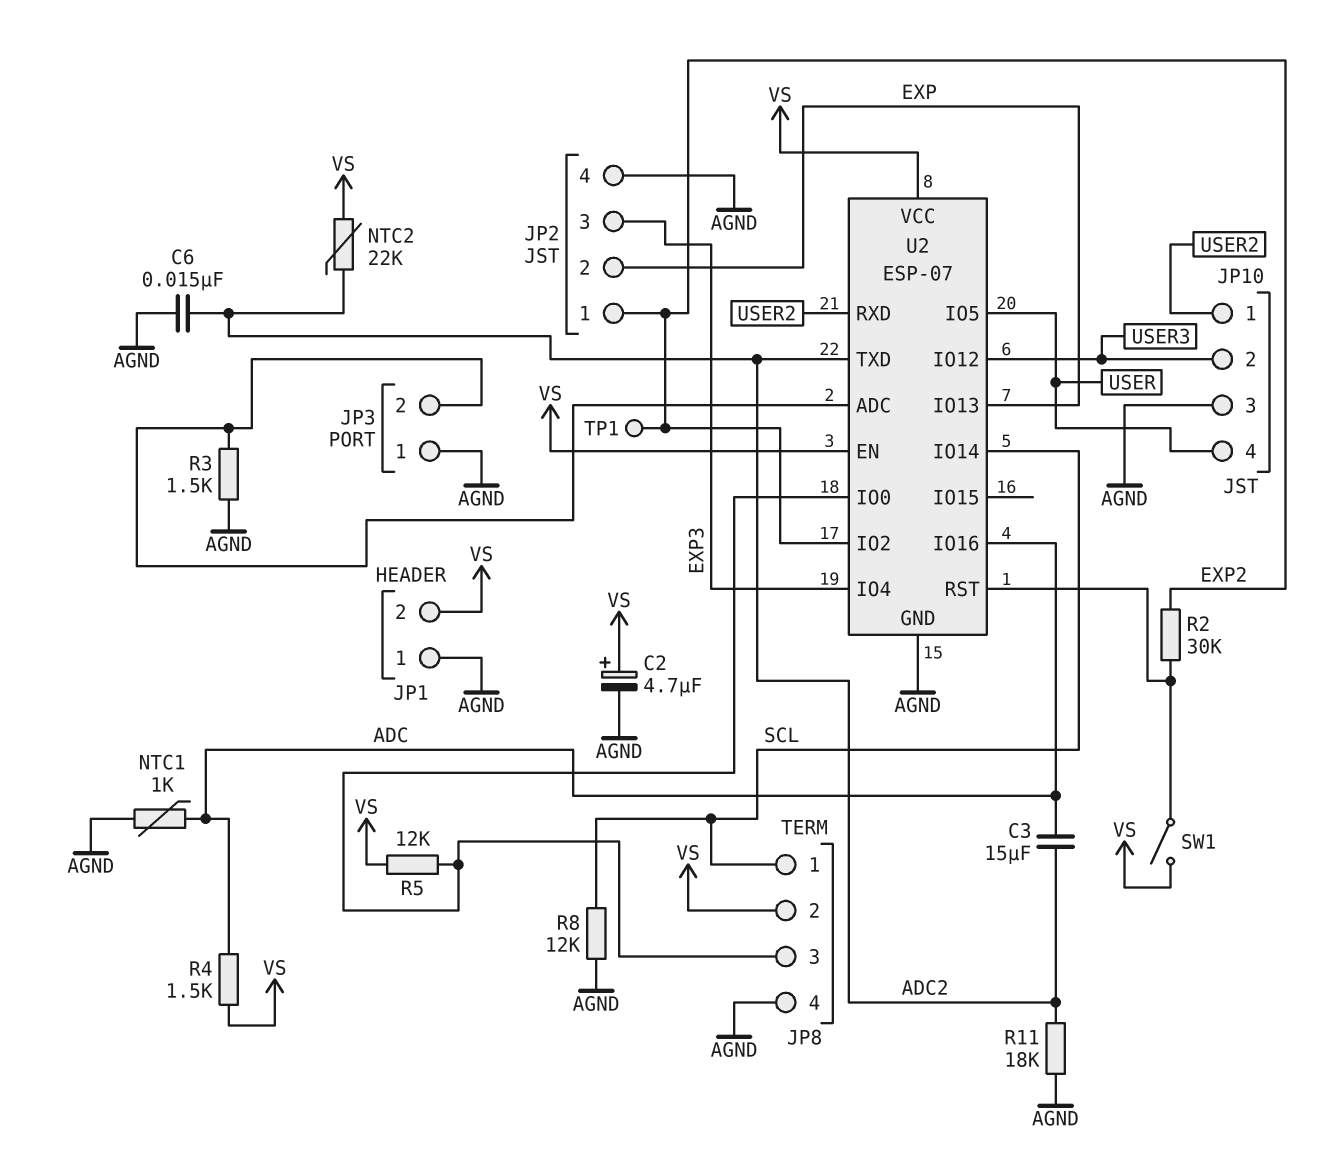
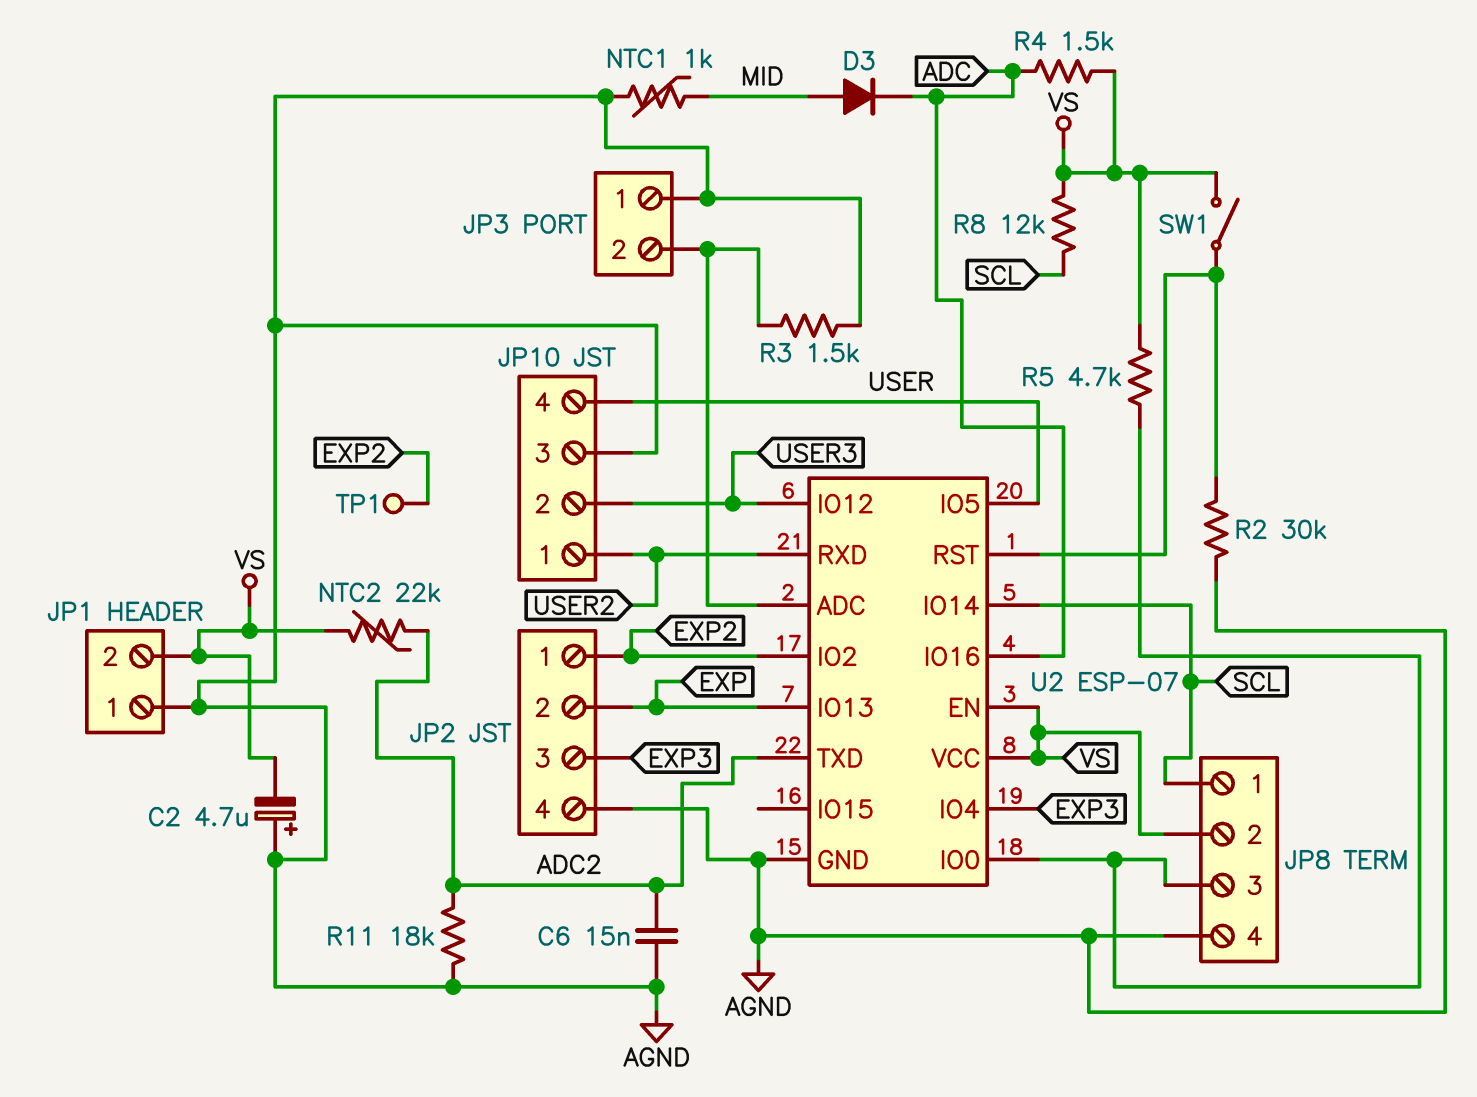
C2: 4.7uF (plus VS, minus AGND) -> 4.7uF (plus AGND, minus VS)
C3: 15uF (ADC, ADC2) -> none
D3: none -> diode (A MID, K ADC)
NTC1: 1k (ADC, AGND) -> 1k (AGND, MID)
R2: 30k (EXP2, U2/RST) -> 30k (AGND, U2/RST)
R5: 12k (JP8/3, VS) -> 4.7k (JP8/3, VS)
R8: 12k (AGND, SCL) -> 12k (SCL, VS)

